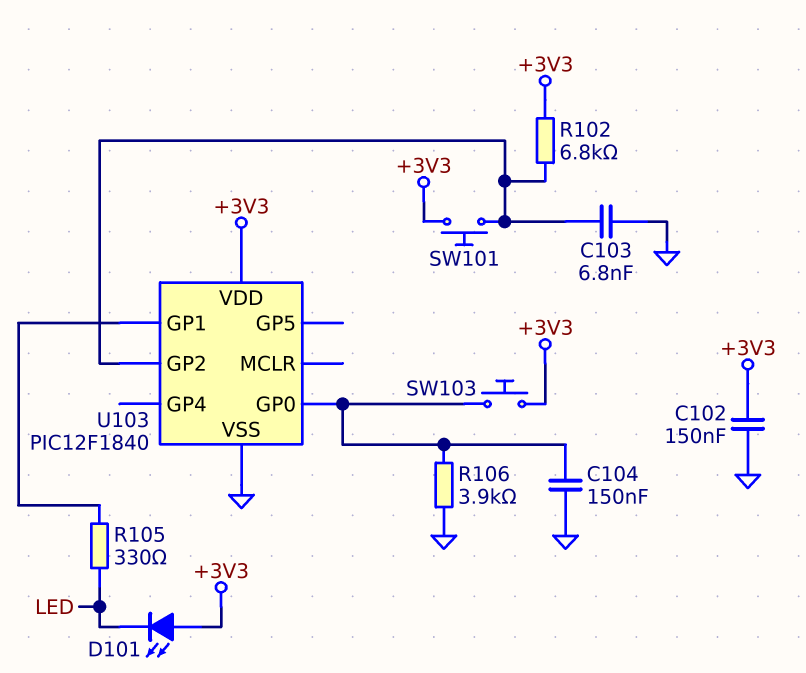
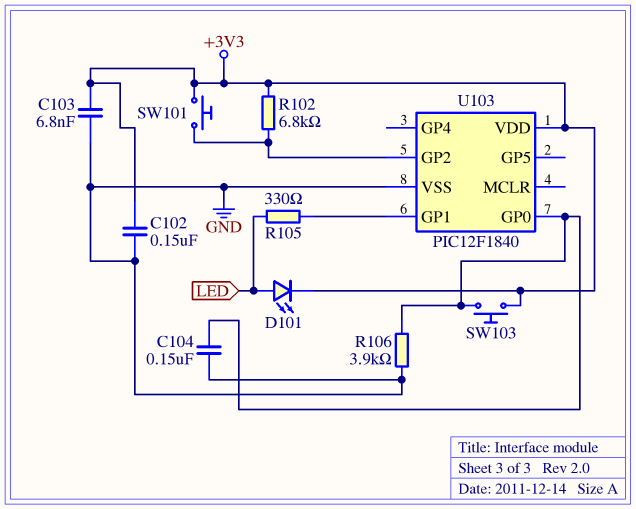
C103: 6.8nF (GND, U103/GP2) -> 6.8nF (+3V3, GND)
D101: LED (A +3V3, K LED) -> LED (A LED, K +3V3)

